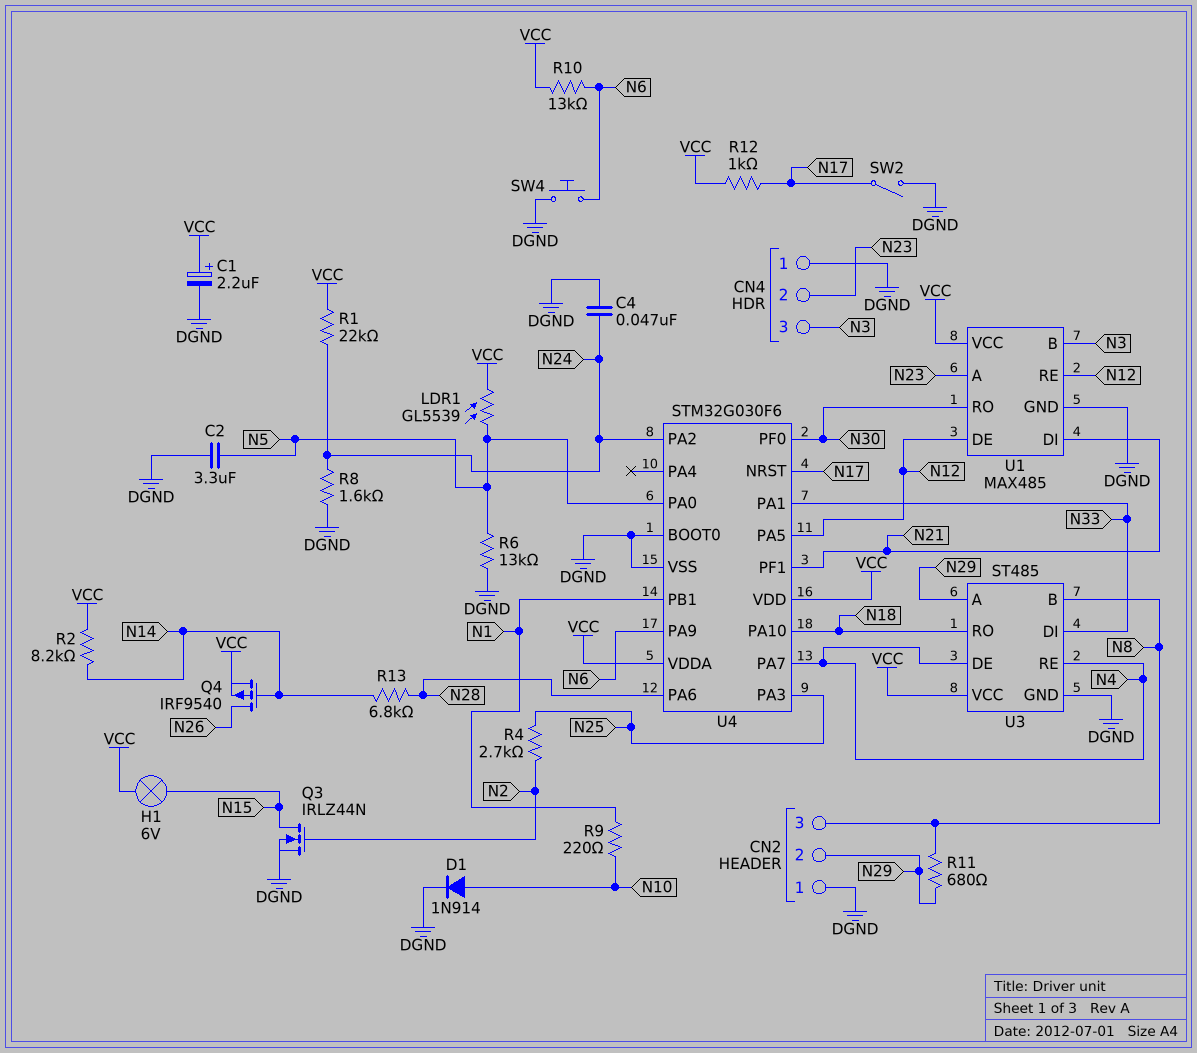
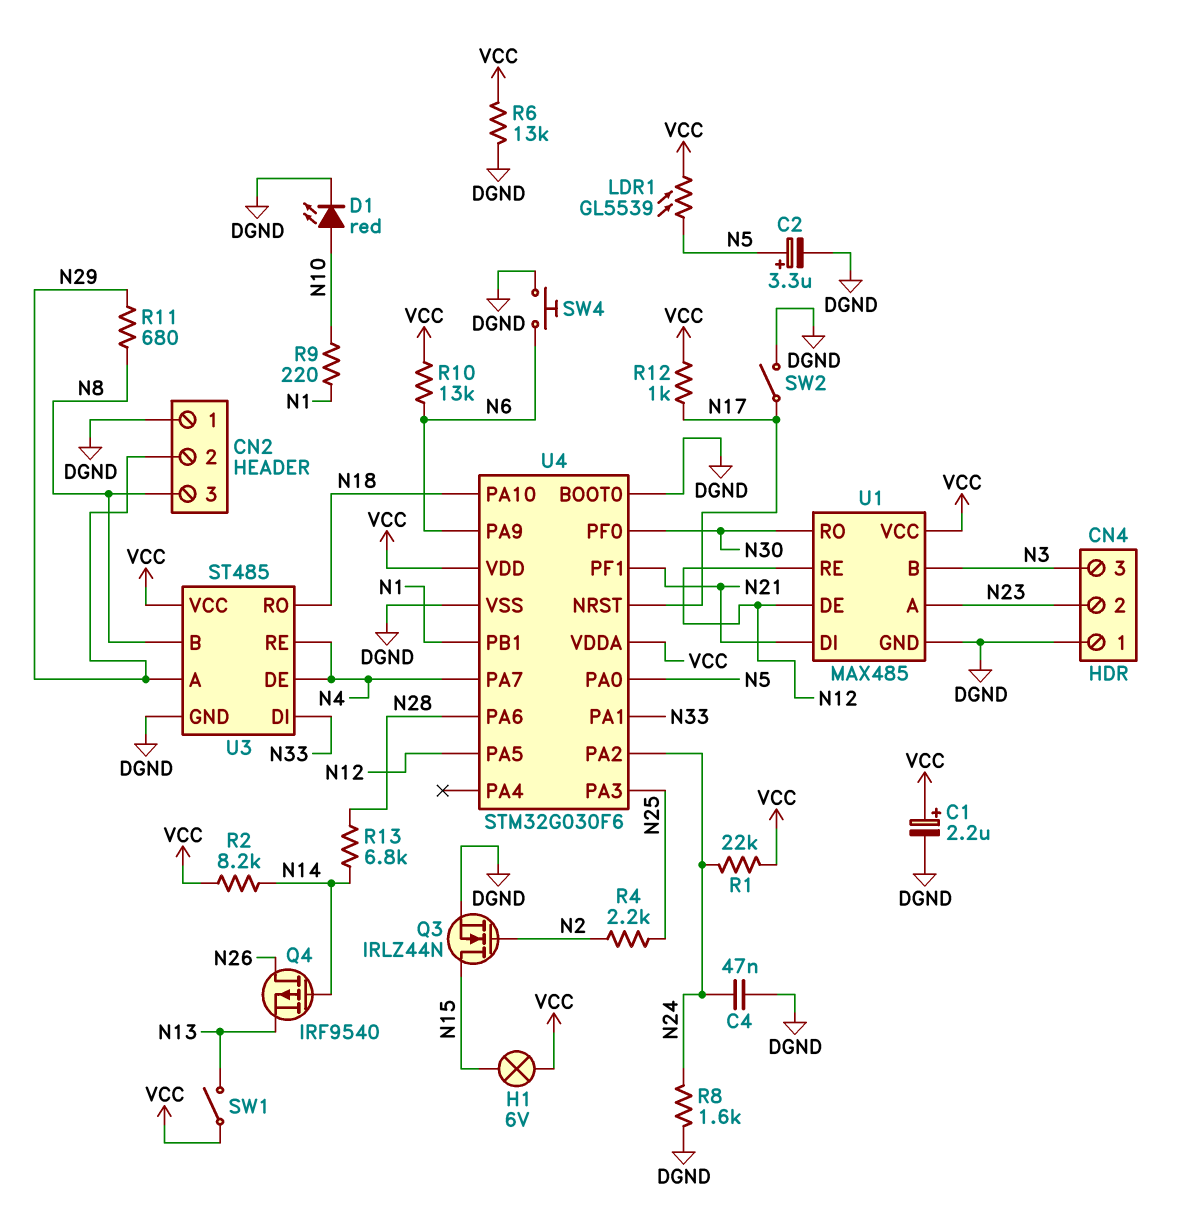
C2: 3.3uF (DGND, N5) -> 3.3uF (plus N5, minus DGND)
D1: diode 1N914 (A N10, K DGND) -> LED red (A N10, K DGND)
Q4: PMOS IRF9540 (G N14, D N26, S VCC) -> PMOS IRF9540 (G N14, D N26, S N13)
R4: 2.7k (N2, N25) -> 2.2k (N2, N25)
R6: 13k (DGND, N5) -> 13k (DGND, VCC)
SW1: none -> switch (N13, VCC)

